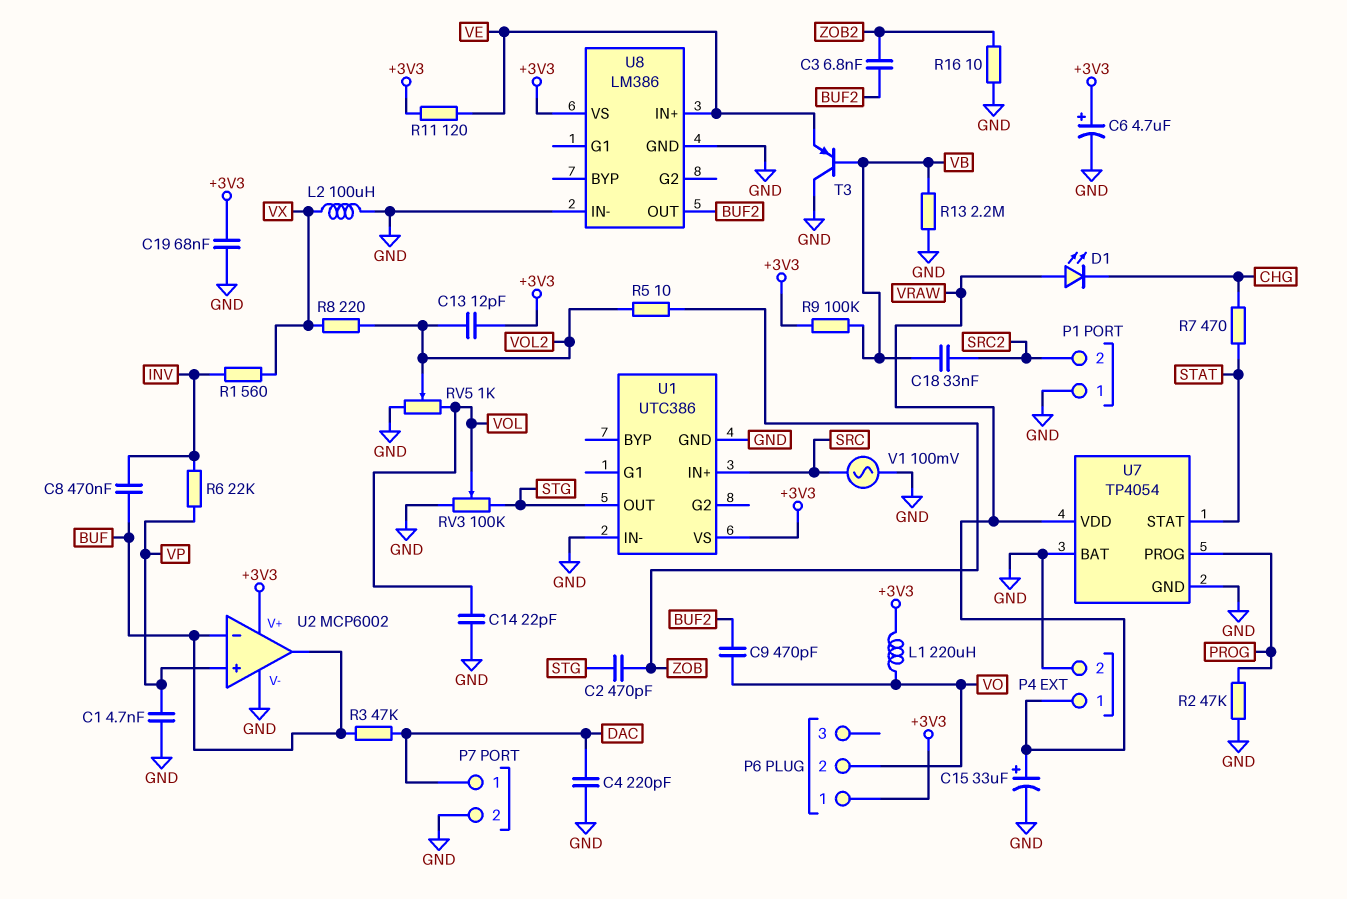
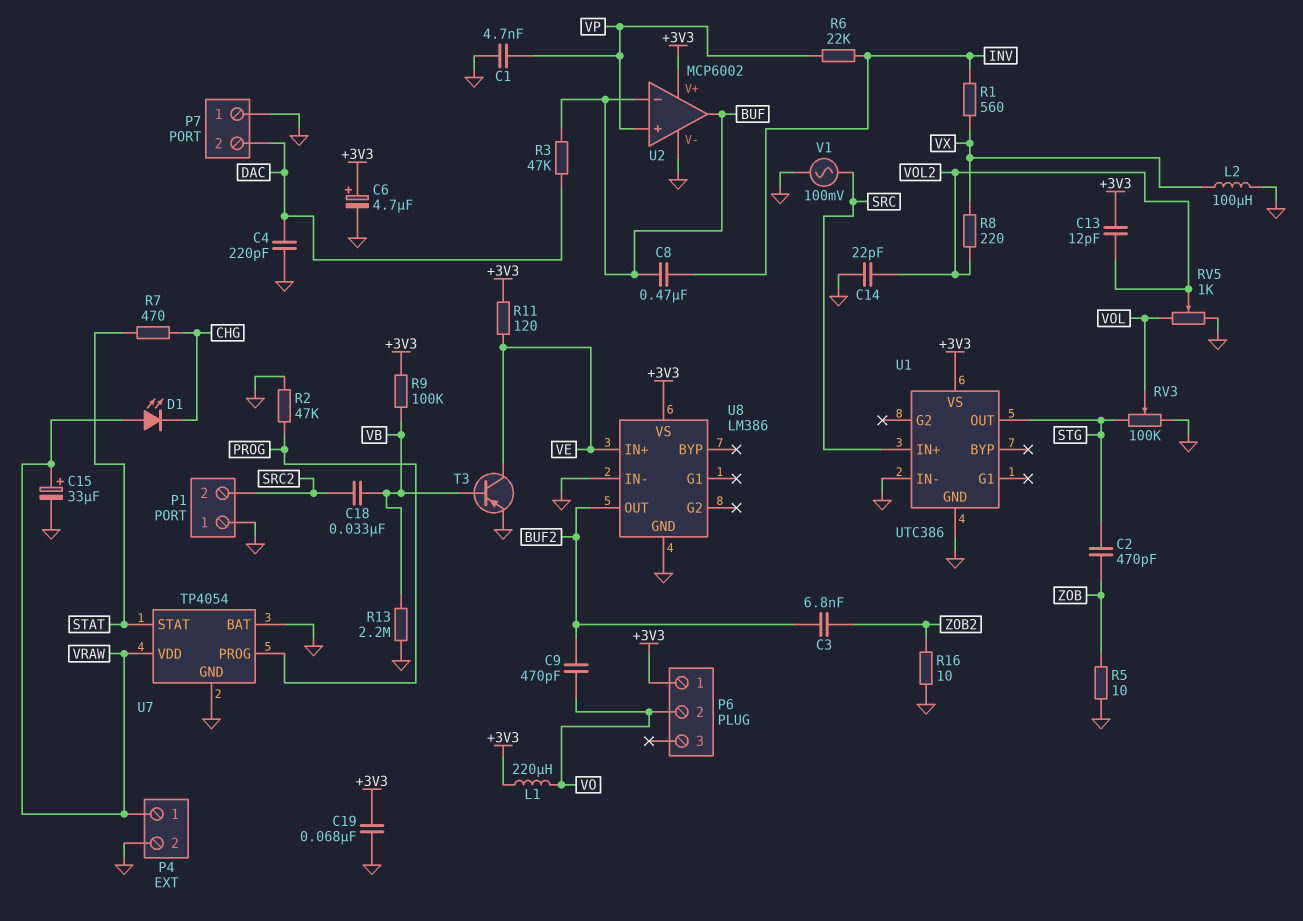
C14: 22pF (GND, VOL) -> 22pF (GND, VOL2)
P7 pin 1: DAC -> GND
P7 pin 2: GND -> DAC
R5: 10 (VOL2, ZOB) -> 10 (GND, ZOB)
T3: PNP (B VB, C GND, E VE) -> PNP (B VB, C VE, E GND)

